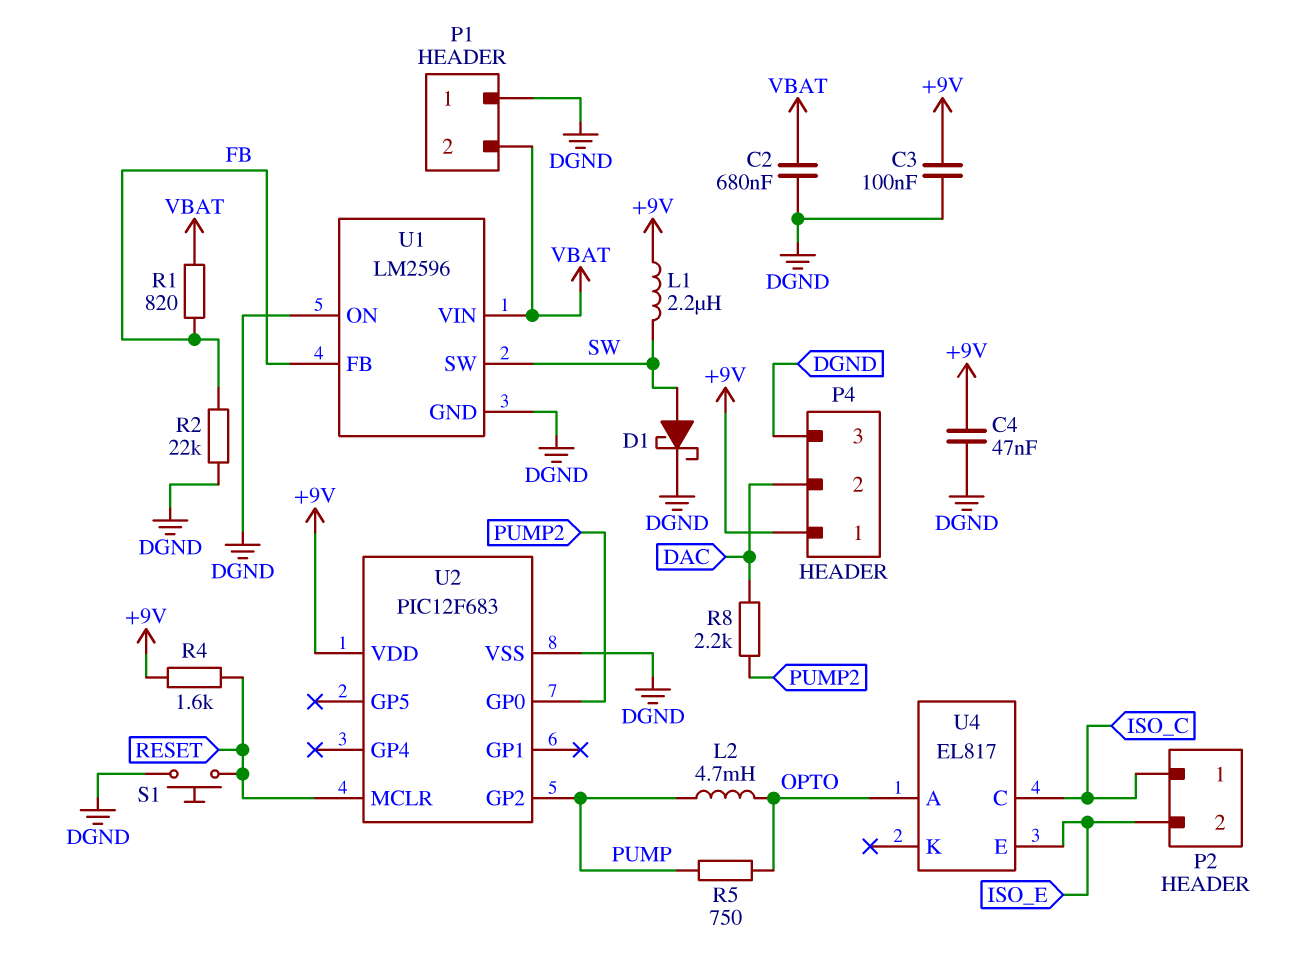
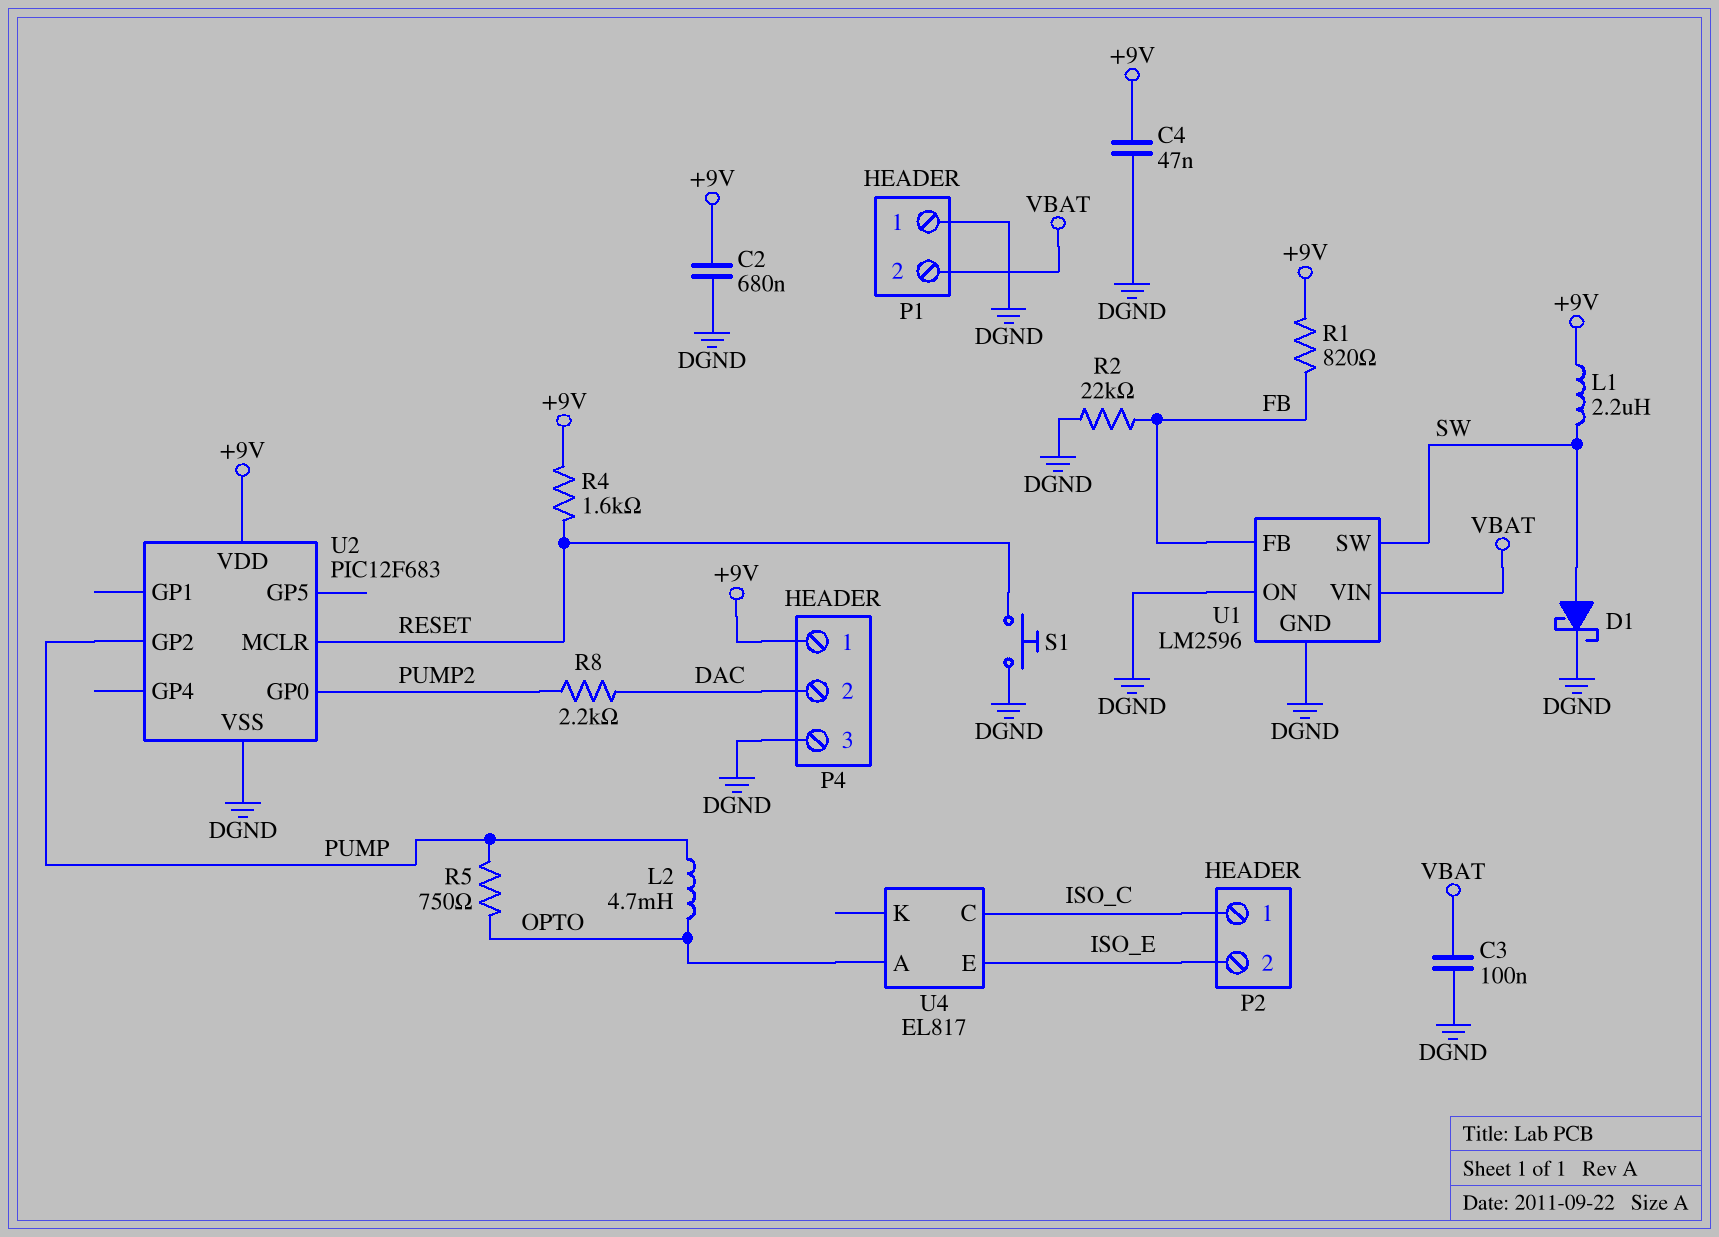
C2: 680nF (DGND, VBAT) -> 680nF (+9V, DGND)
C3: 100nF (+9V, DGND) -> 100nF (DGND, VBAT)
R1: 820 (FB, VBAT) -> 820 (+9V, FB)

